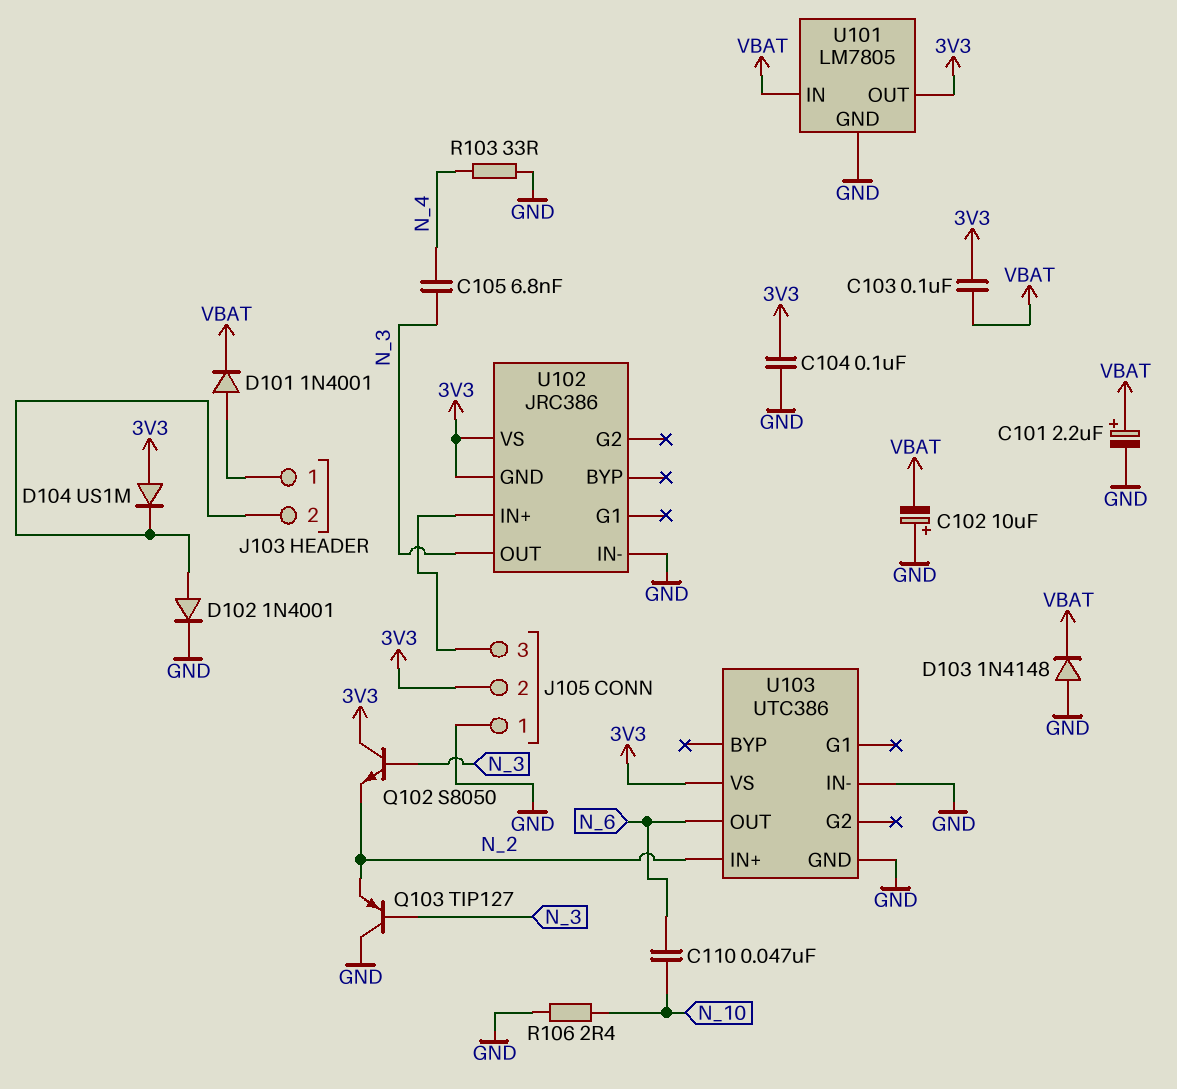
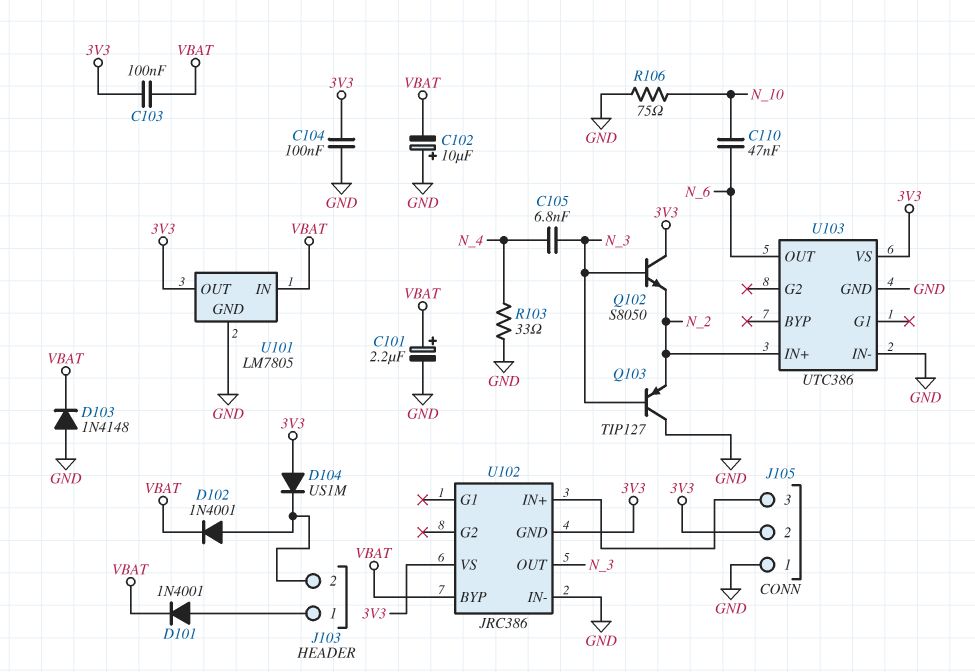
D102: diode 1N4001 (A J103/2, K GND) -> diode 1N4001 (A J103/2, K VBAT)
R106: 2.4 (GND, N_10) -> 75 (GND, N_10)
U102 pin BYP: none -> VBAT

